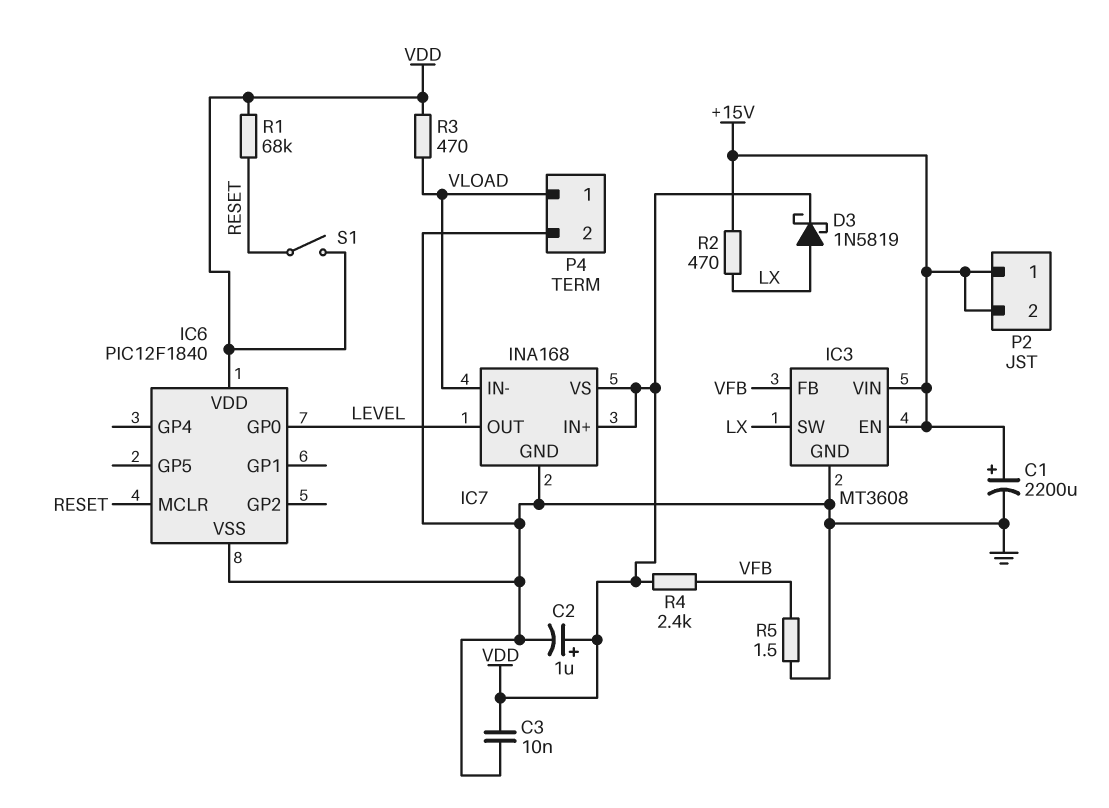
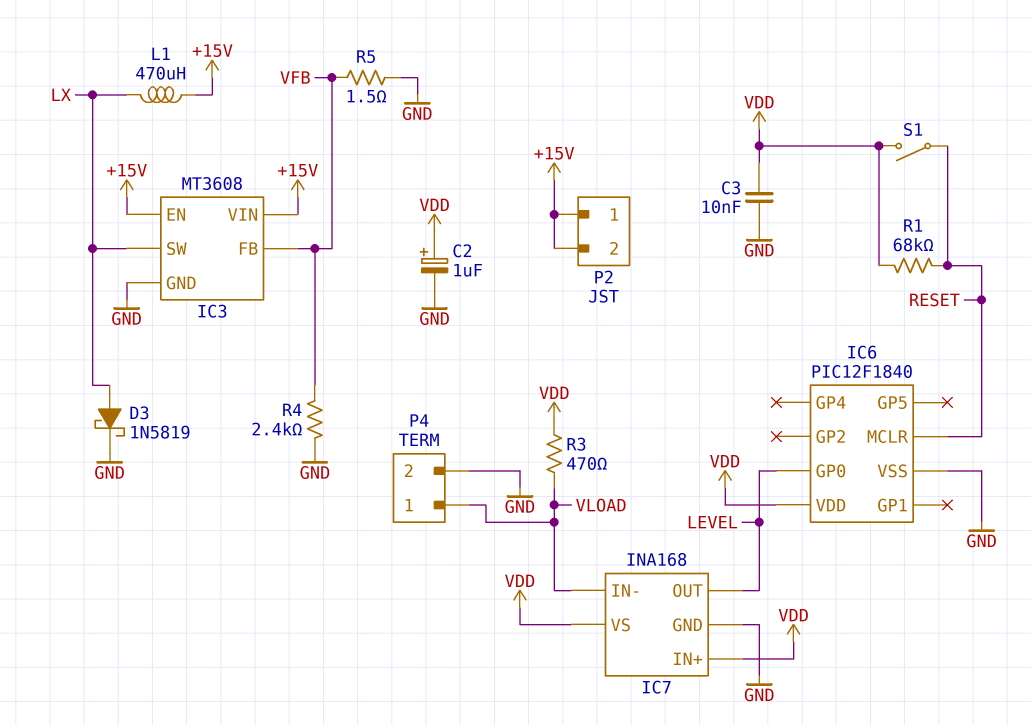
C1: 2200uF (plus +15V, minus GND) -> none
D3: schottky 1N5819 (A LX, K VDD) -> schottky 1N5819 (A LX, K GND)
L1: none -> 470uH (+15V, LX)
R2: 470 (+15V, LX) -> none
R4: 2.4k (VDD, VFB) -> 2.4k (GND, VFB)

